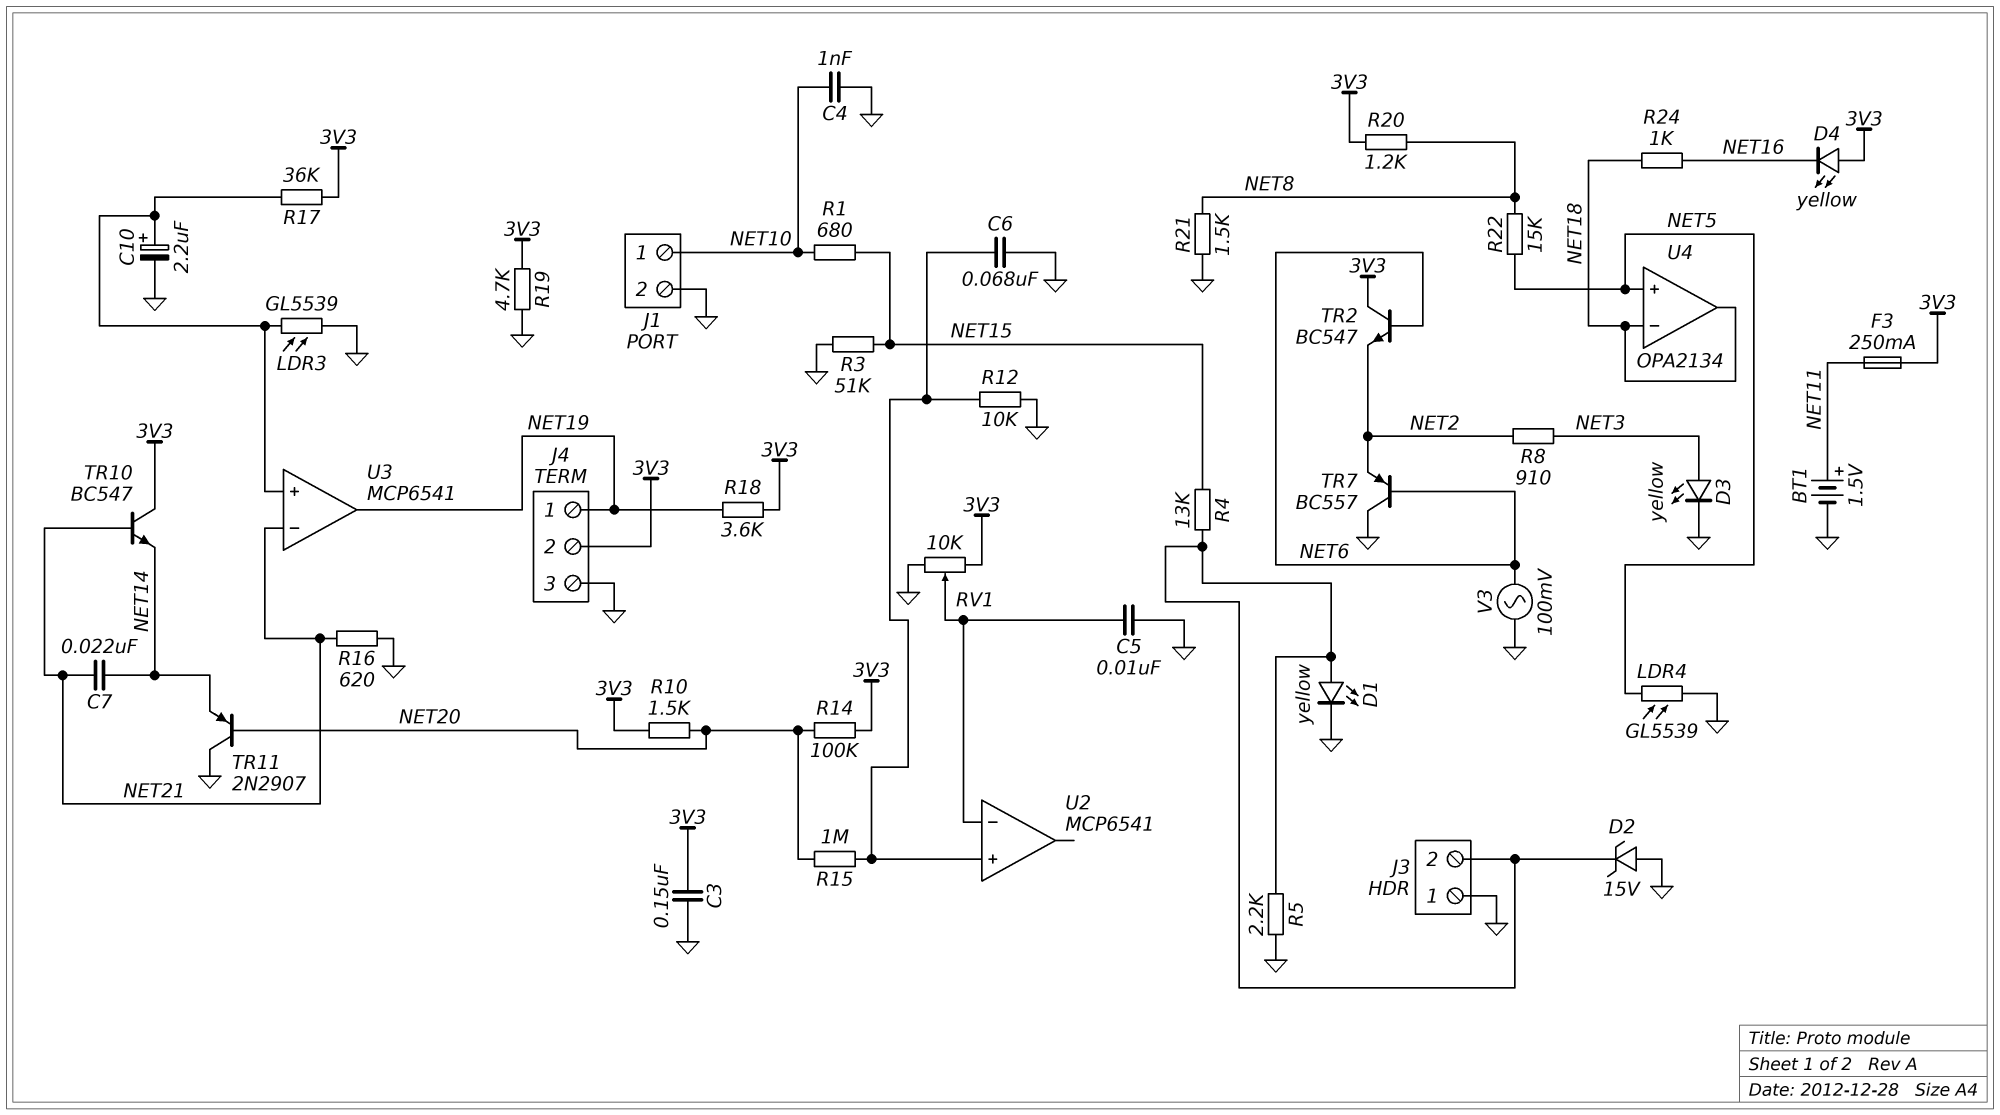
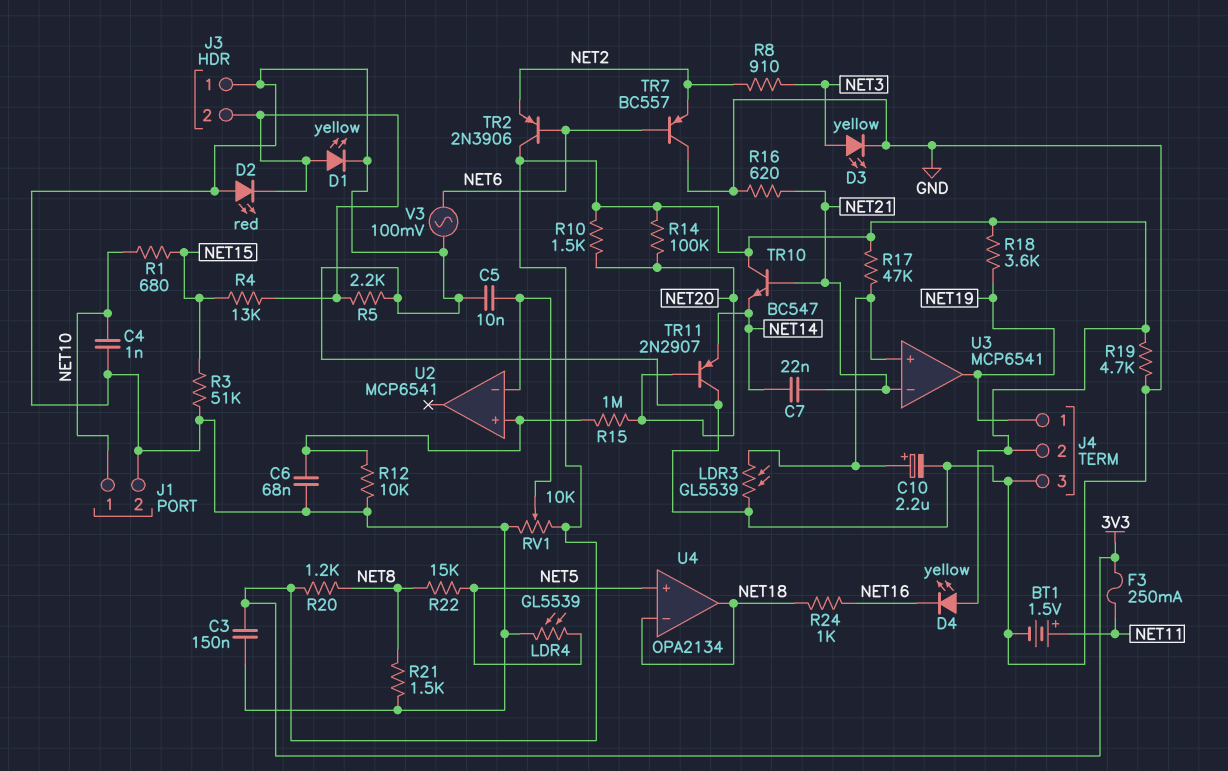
D2: zener 15V (A GND, K J3/2) -> LED red (A GND, K J3/2)
R17: 36k (3V3, U3/in+) -> 47k (3V3, U3/in+)
TR2: NPN BC547 (B NET6, C 3V3, E NET2) -> PNP 2N3906 (B NET6, C 3V3, E NET2)

